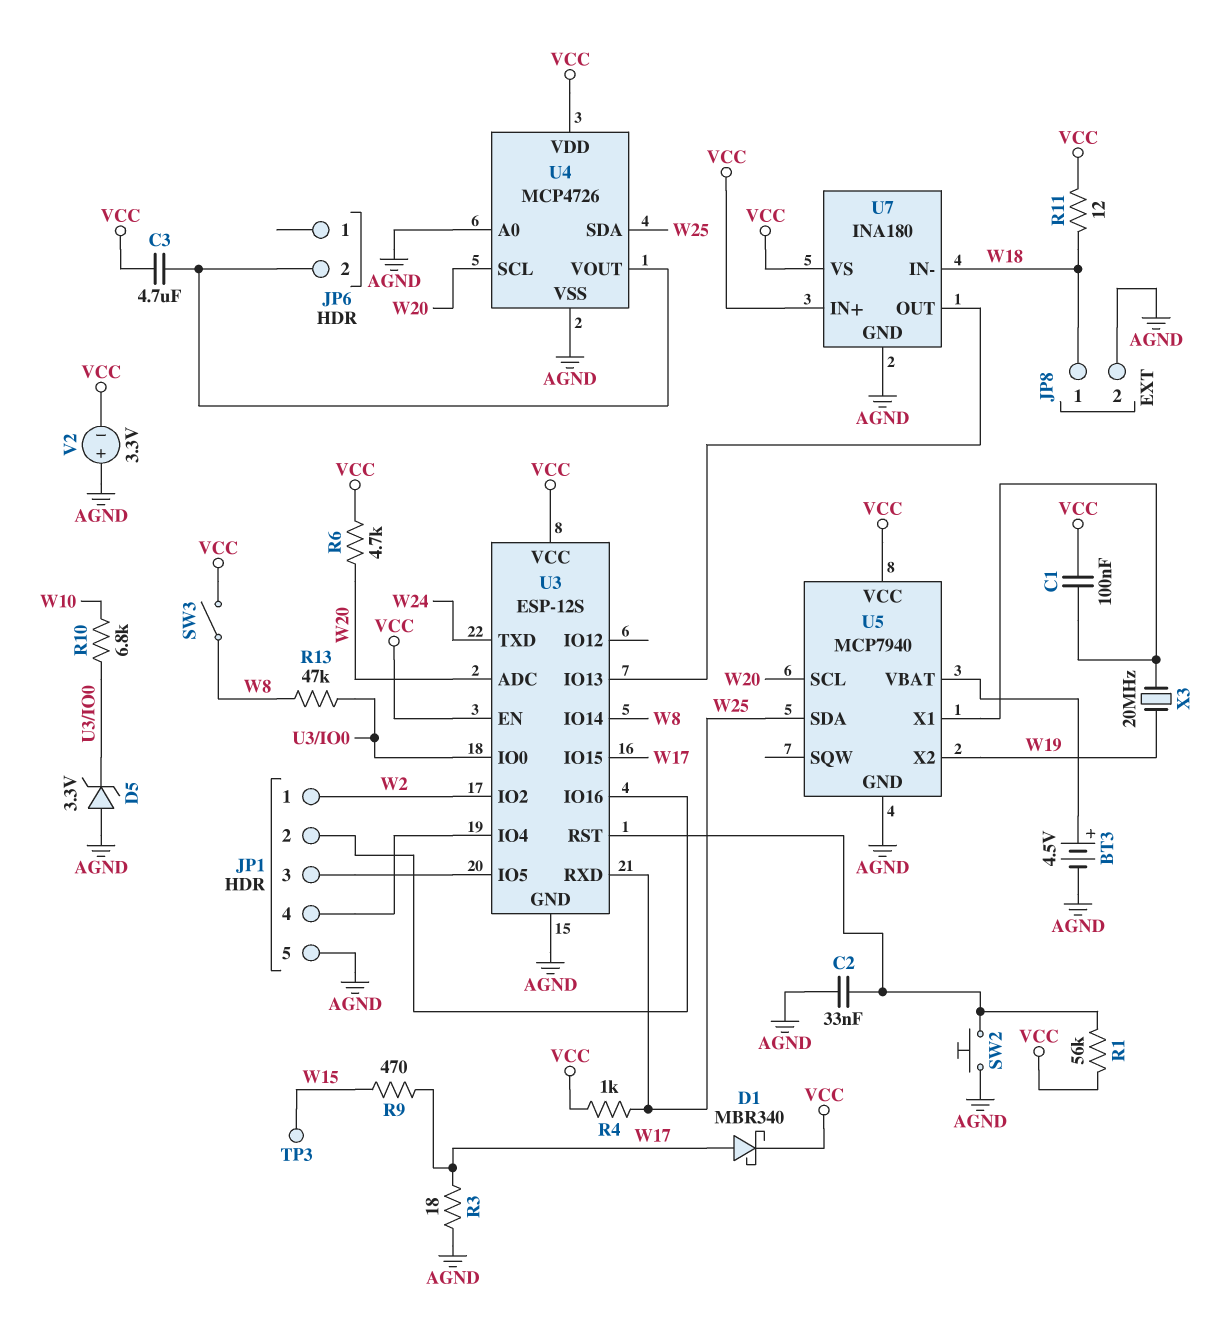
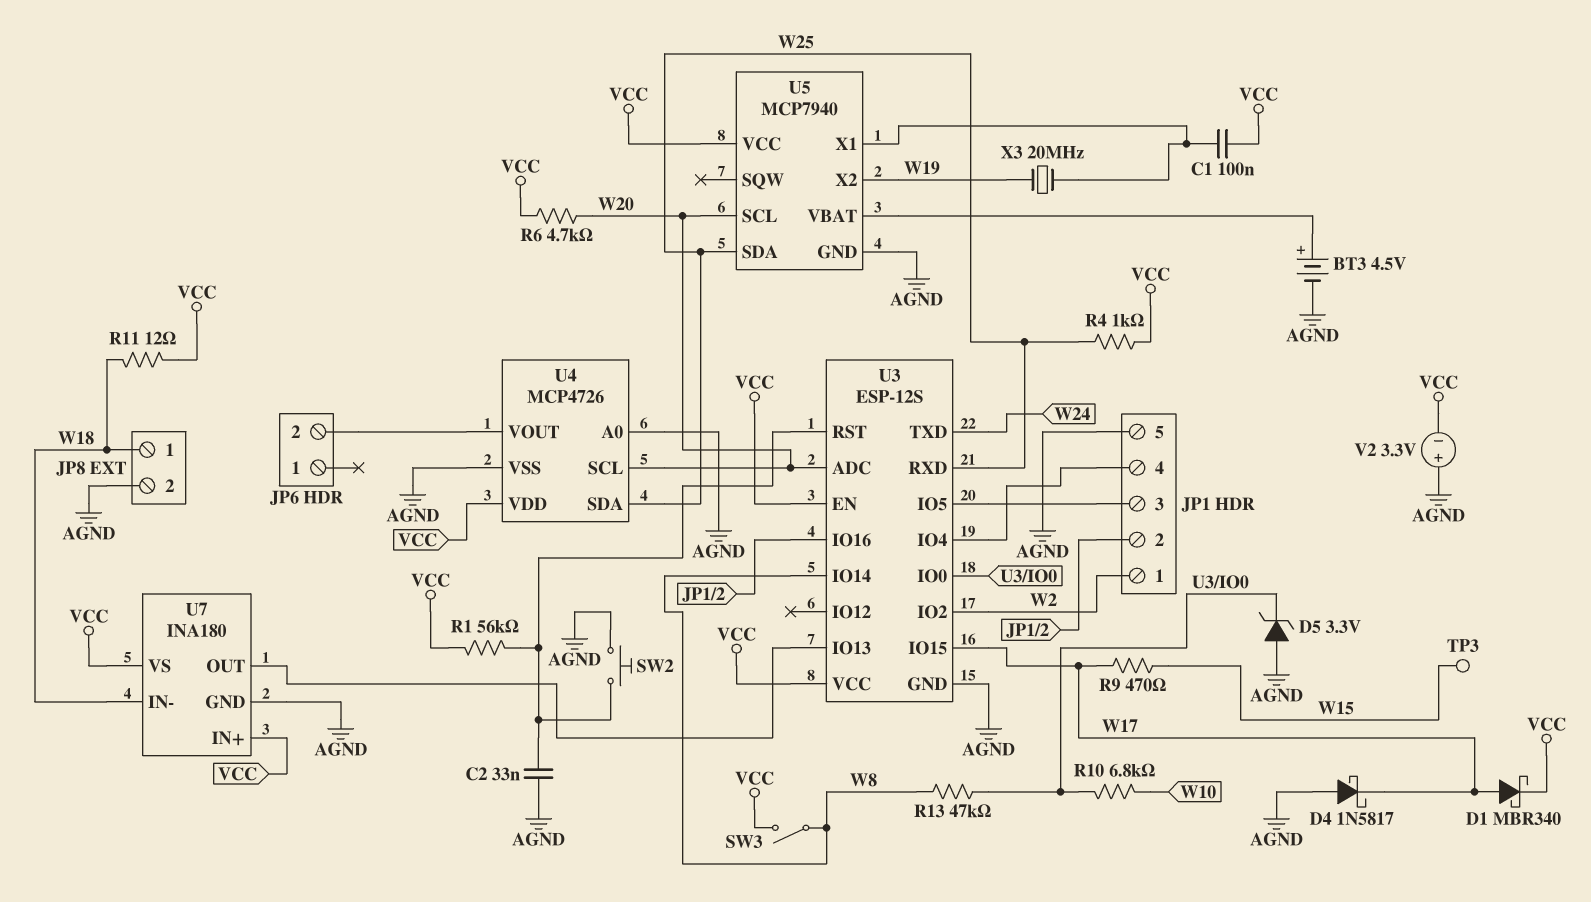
C3: 4.7uF (JP6/2, VCC) -> none
D4: none -> schottky 1N5817 (A AGND, K W17)
R3: 18 (AGND, W17) -> none

